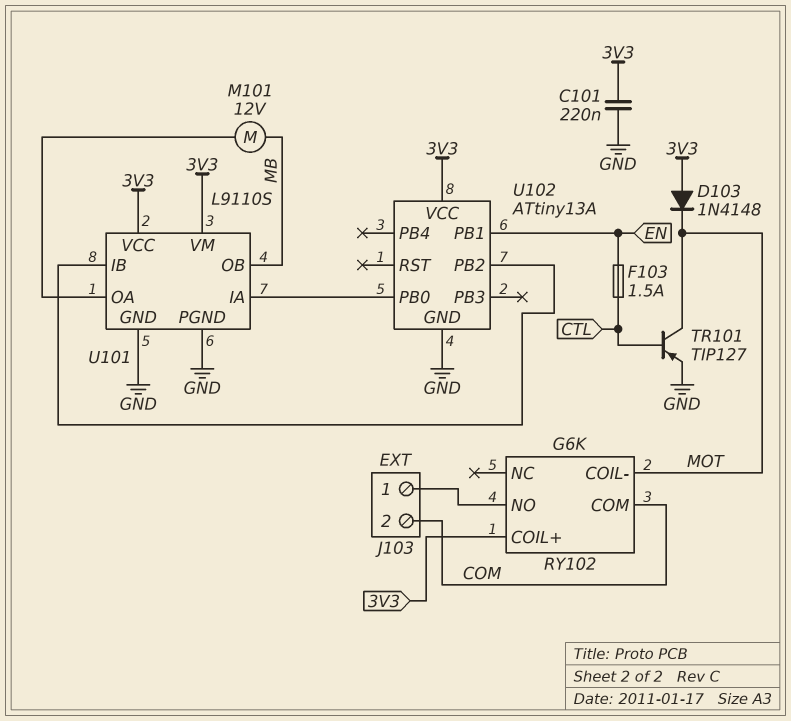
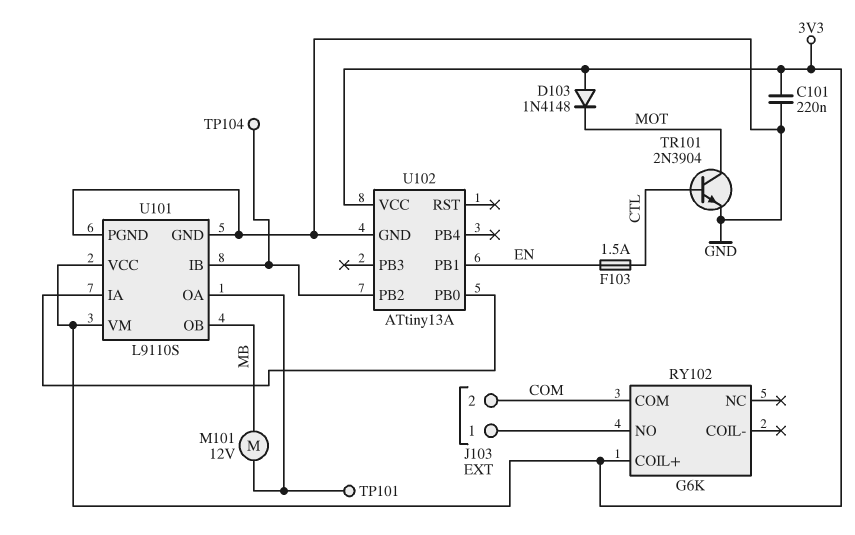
RY102 pin COIL-: MOT -> none
TP101: none -> test point (U101/OA)
TP104: none -> test point (U101/IB)
TR101: PNP TIP127 (B CTL, C MOT, E GND) -> NPN 2N3904 (B CTL, C MOT, E GND)

